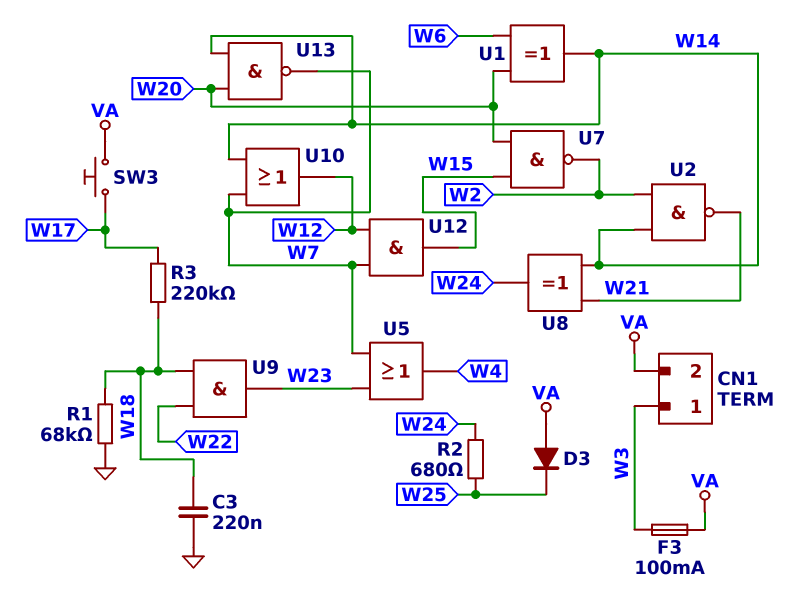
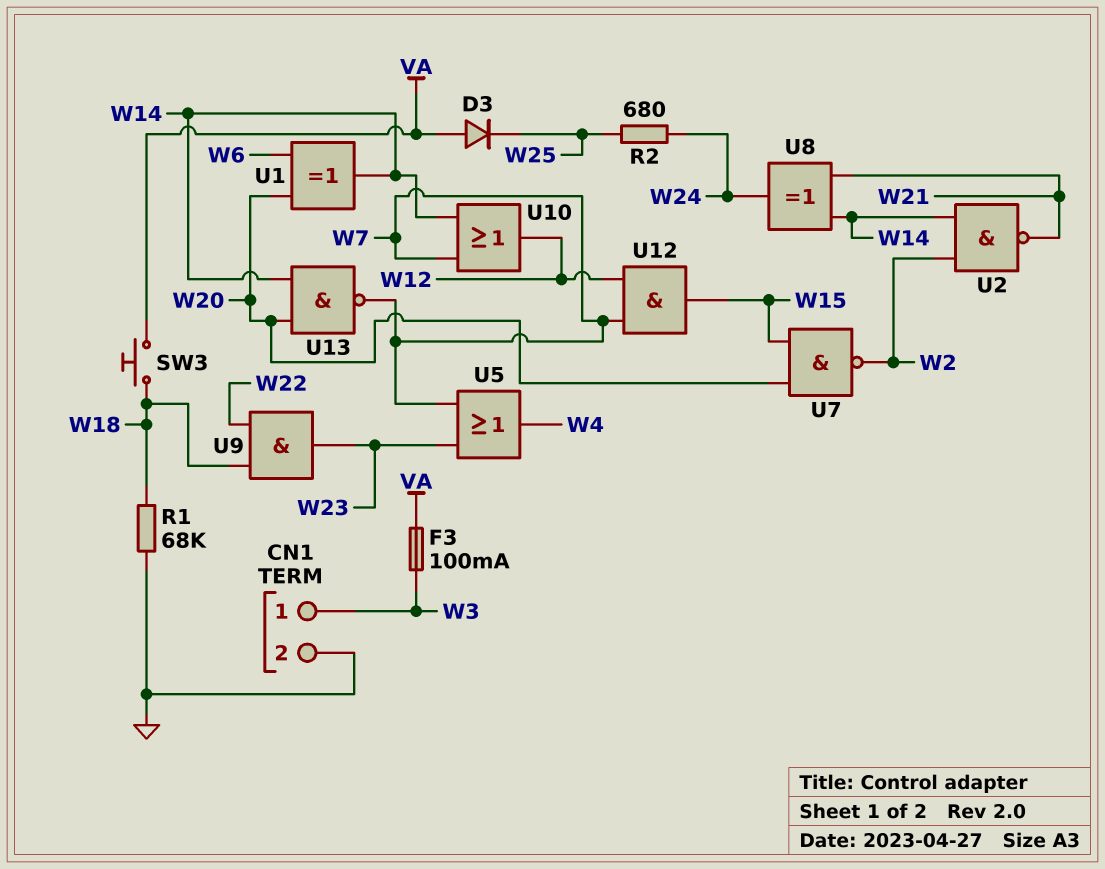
C3: 220nF (GND, W18) -> none
CN1 pin 2: VA -> GND
R3: 220k (W17, W18) -> none
SW3: button (VA, W17) -> button (VA, W18)

